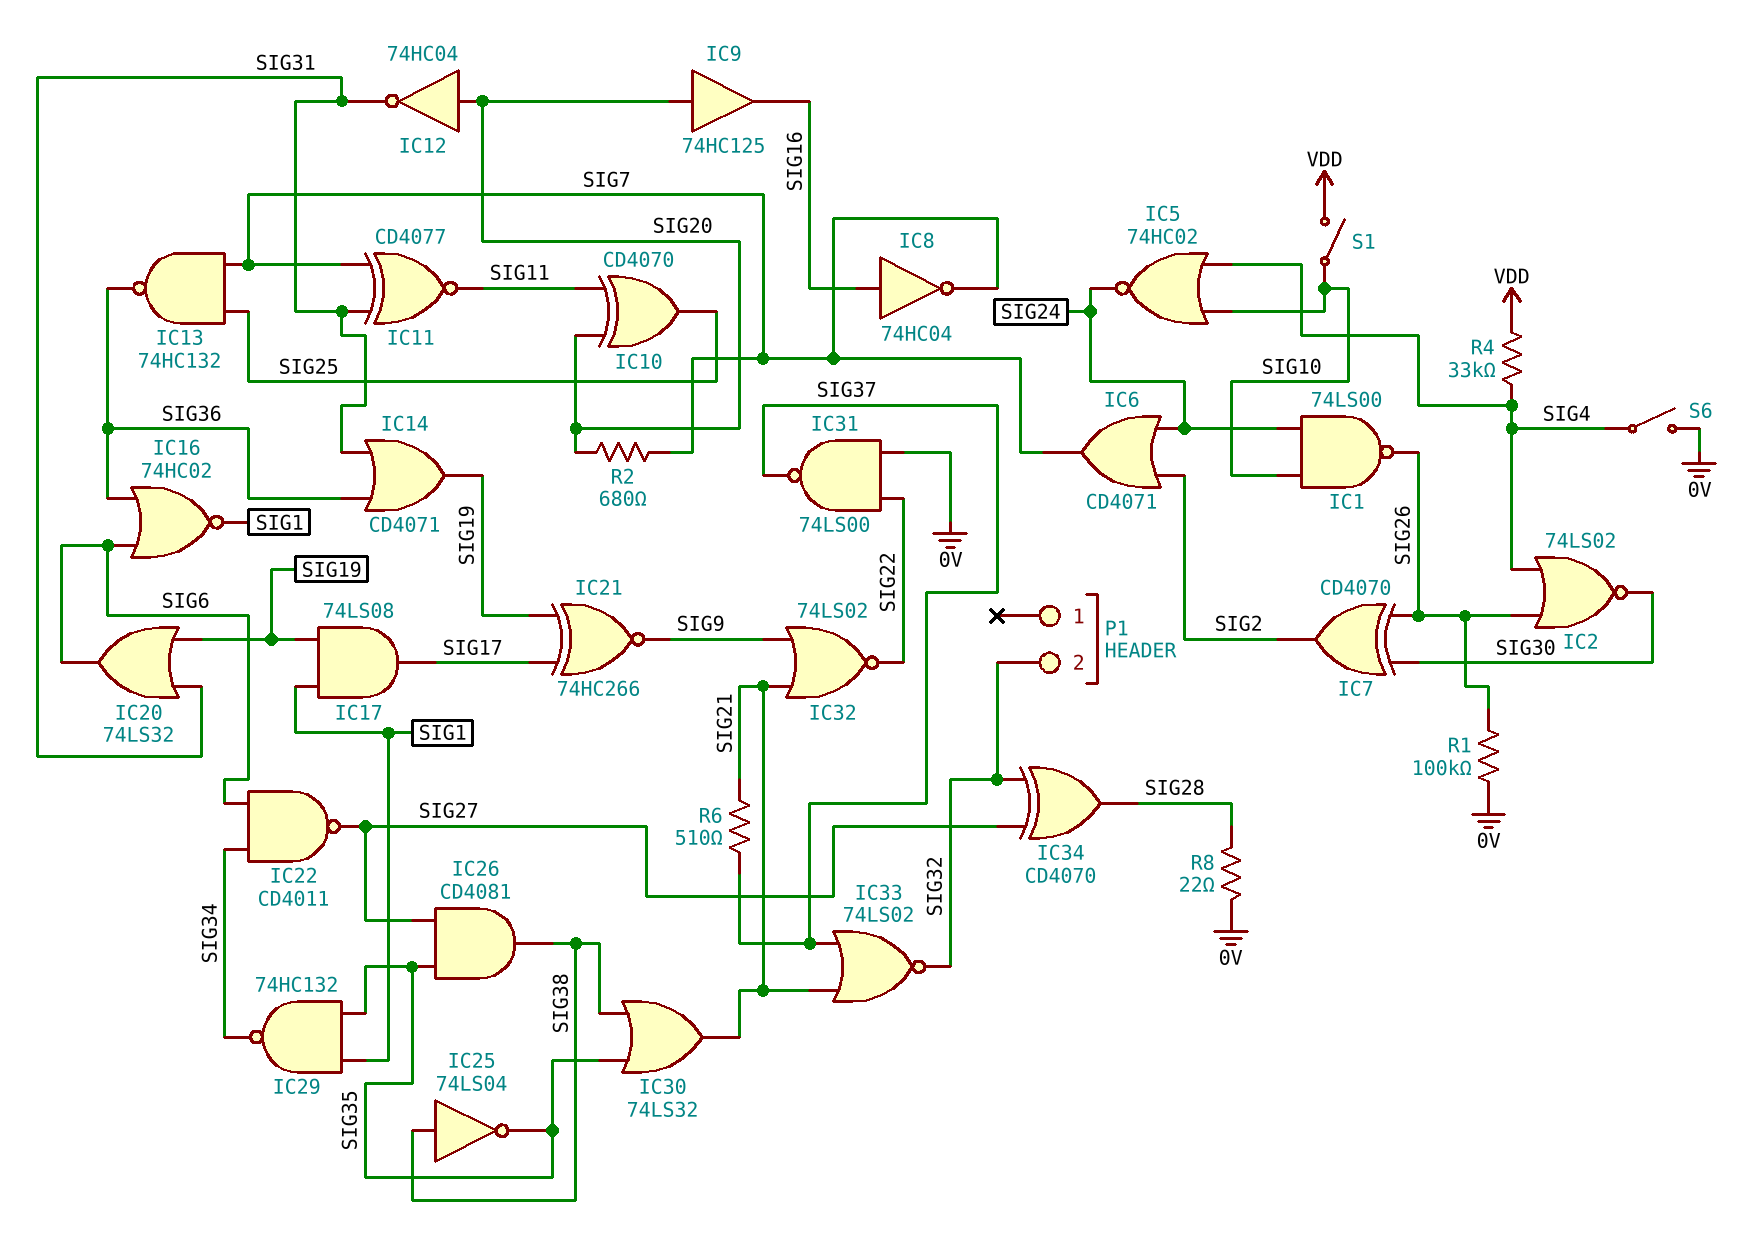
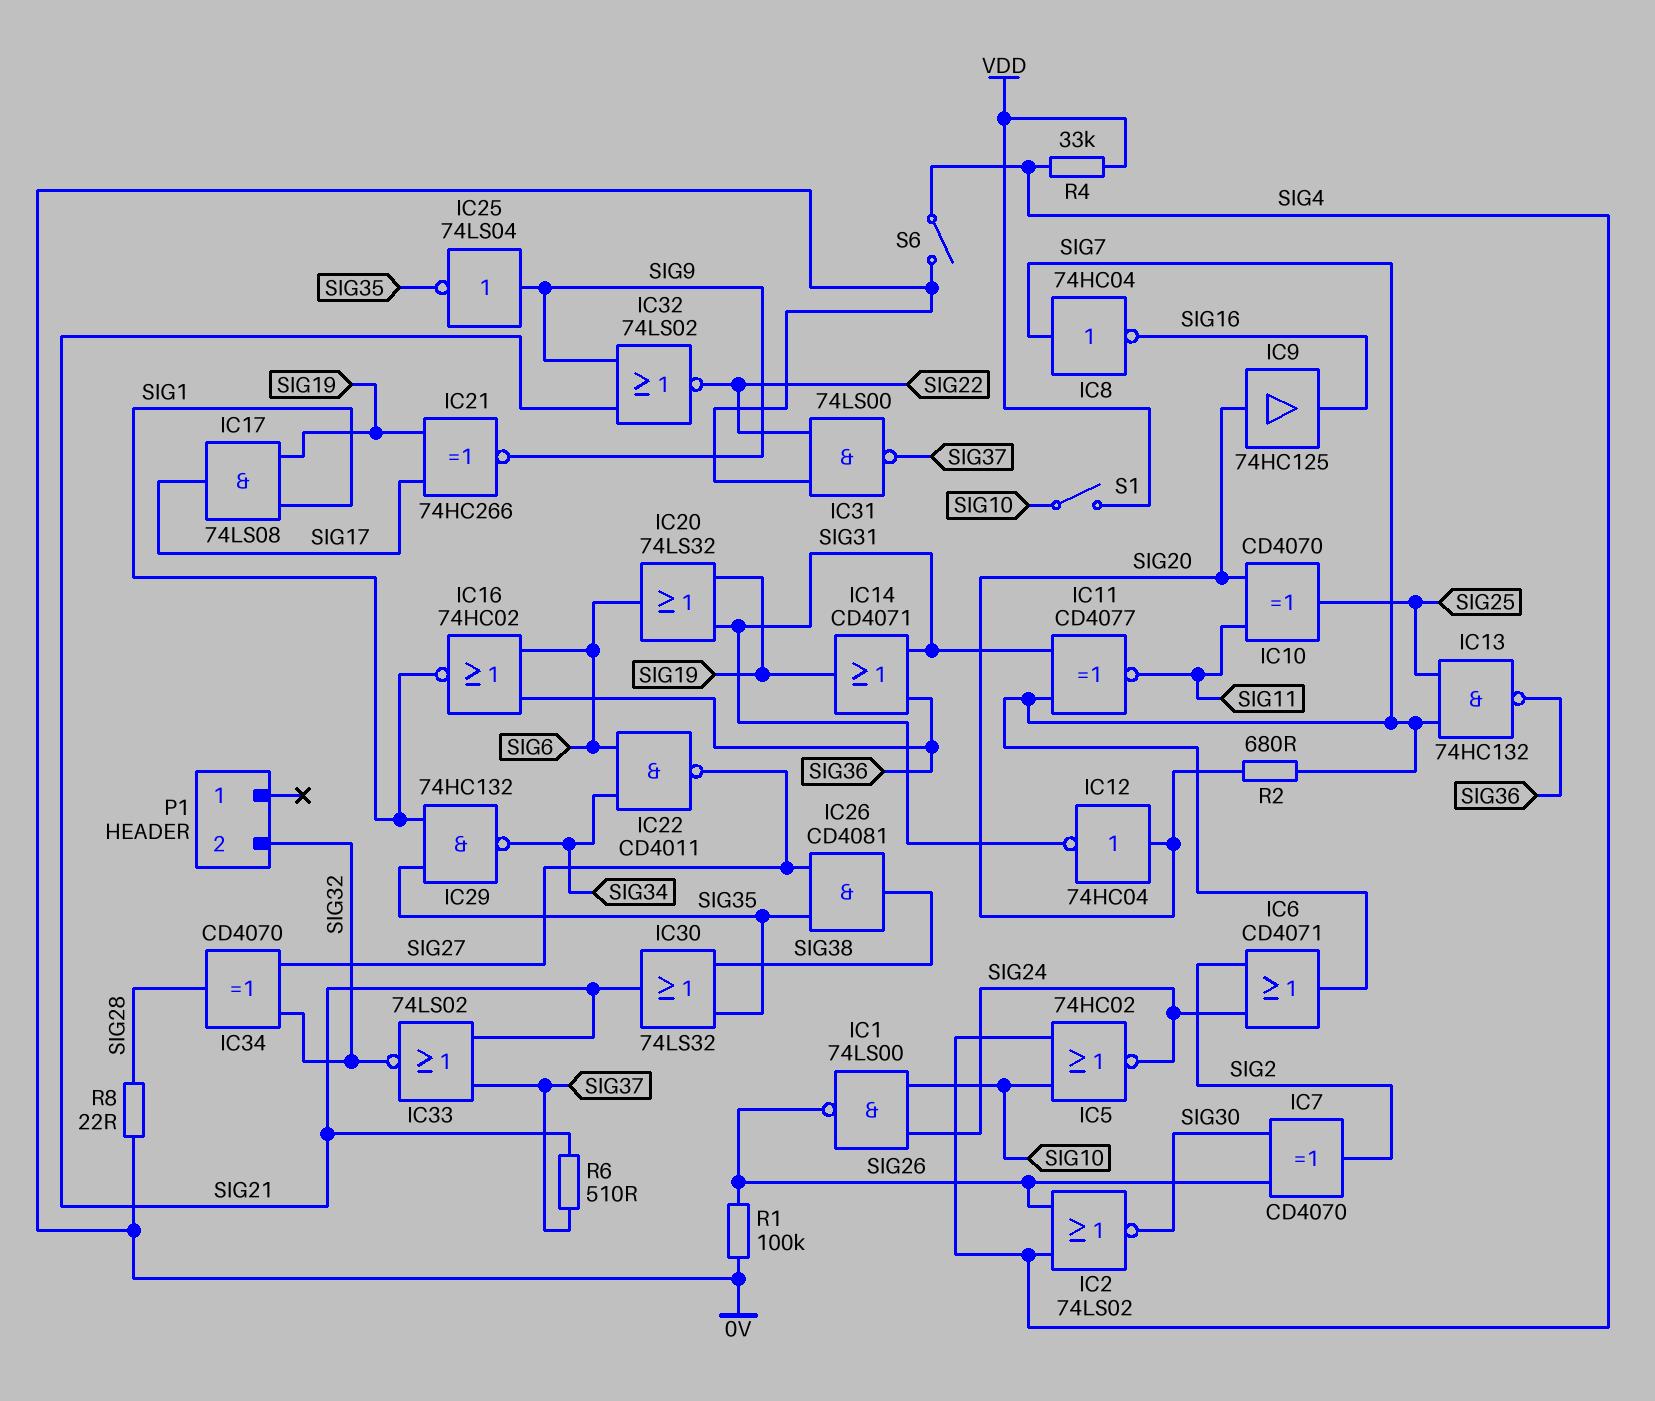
IC8: NOT 74HC04 (in SIG16, out SIG7) -> NOT 74HC04 (in SIG7, out SIG16)
IC25: NOT 74LS04 (in SIG38, out SIG35) -> NOT 74LS04 (in SIG9, out SIG35)

